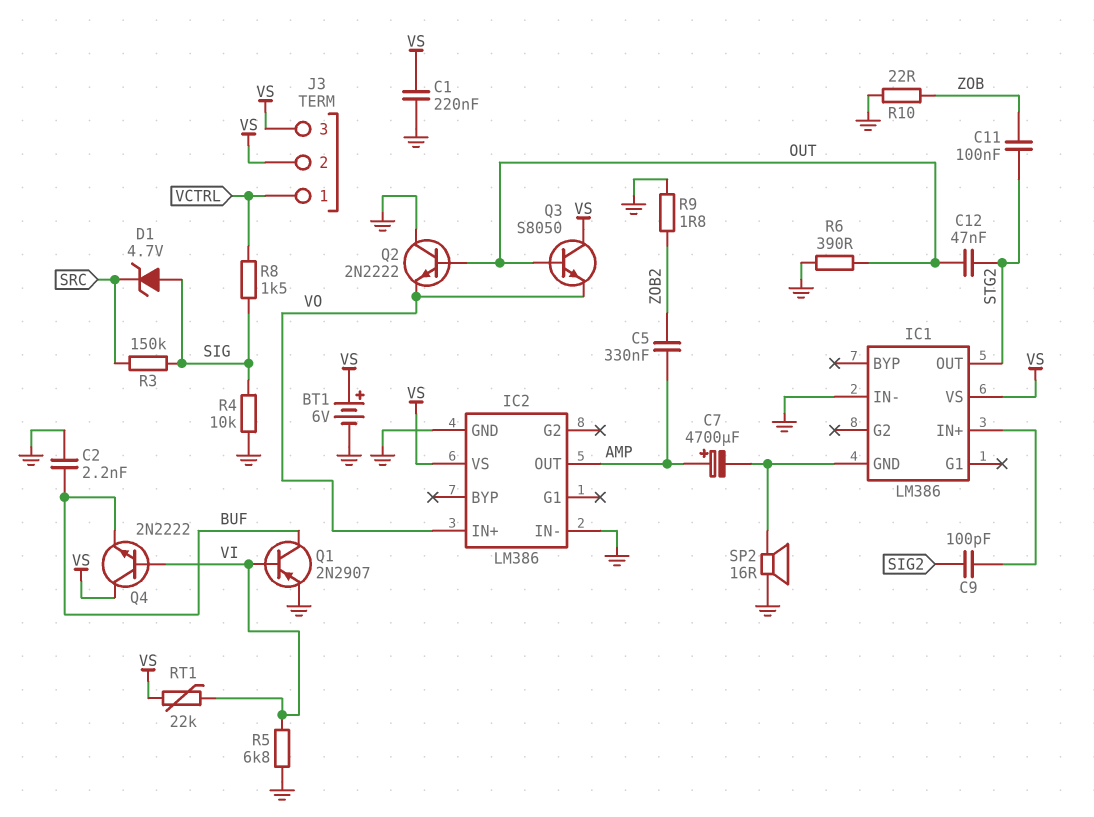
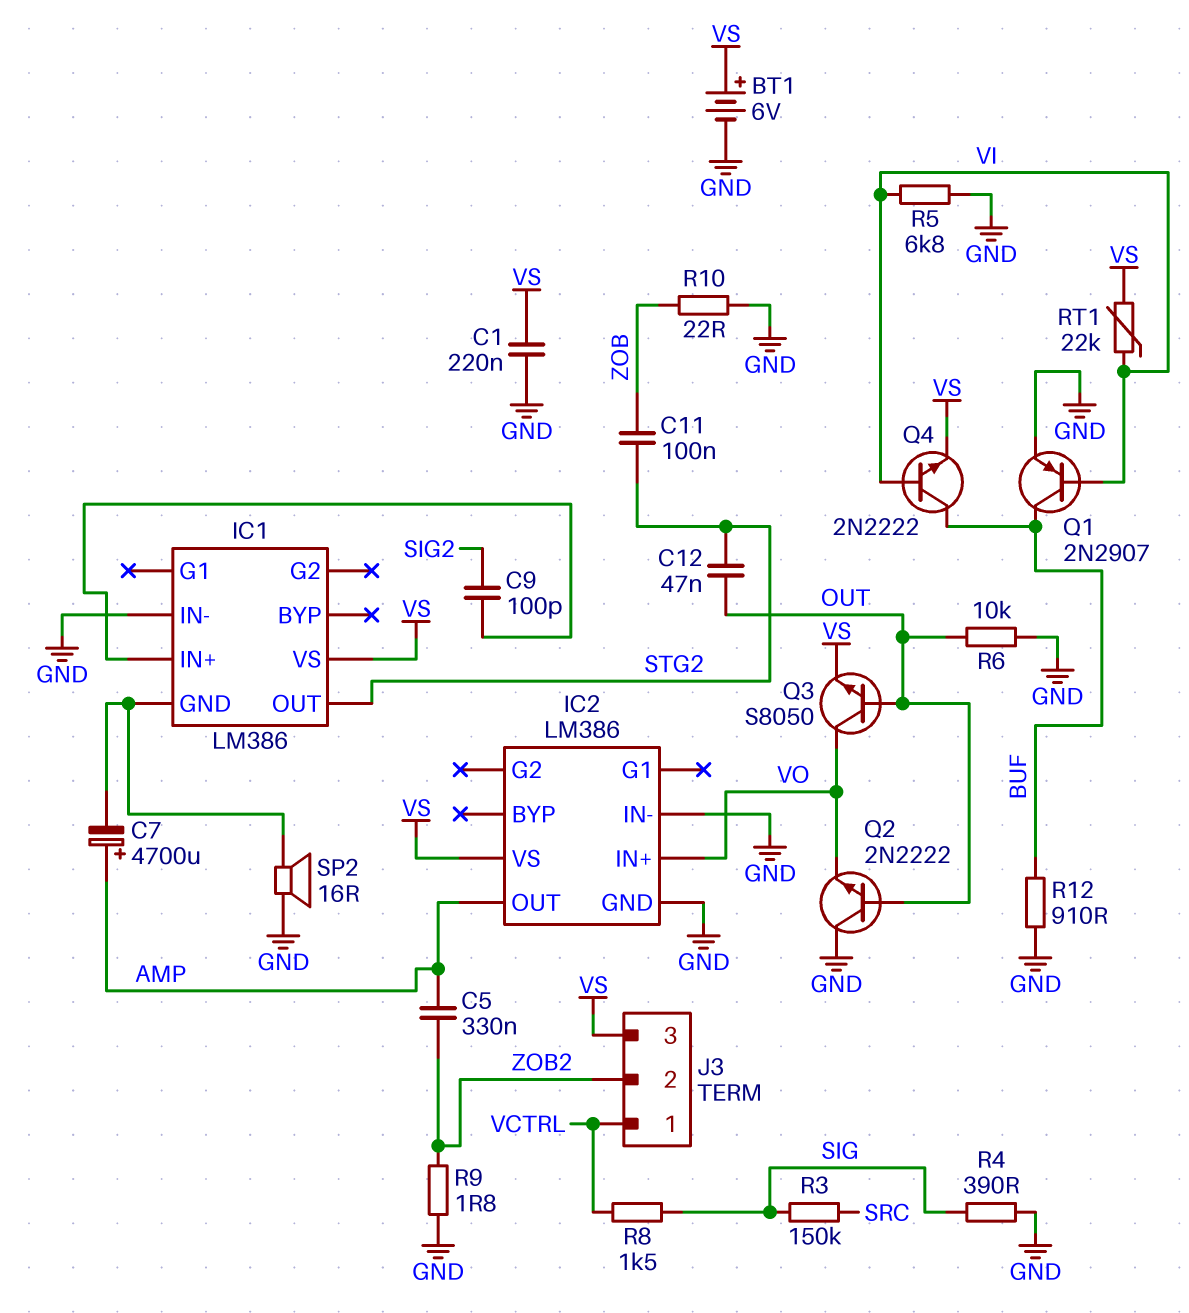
C2: 2.2nF (BUF, GND) -> none
D1: zener 4.7V (A SIG, K SRC) -> none
J3 pin 2: VS -> ZOB2
Q3: NPN S8050 (B OUT, C VS, E VO) -> NPN S8050 (B OUT, C VO, E VS)
Q4: NPN 2N2222 (B VI, C VS, E BUF) -> NPN 2N2222 (B VI, C BUF, E VS)
R4: 10k (GND, SIG) -> 390 (GND, SIG)
R6: 390 (GND, OUT) -> 10k (GND, OUT)
R12: none -> 910 (BUF, GND)

